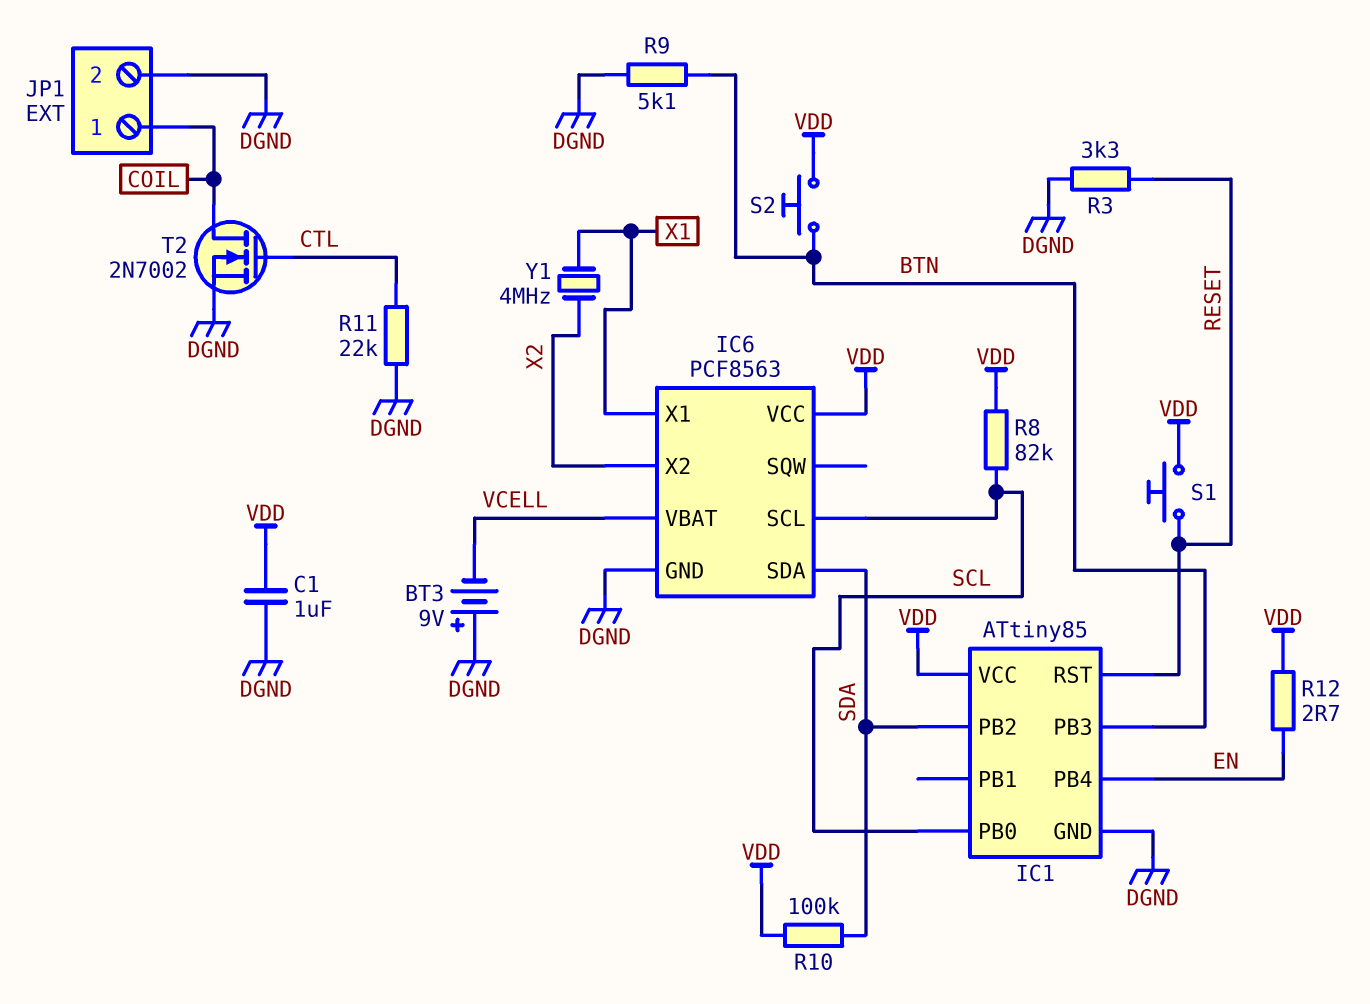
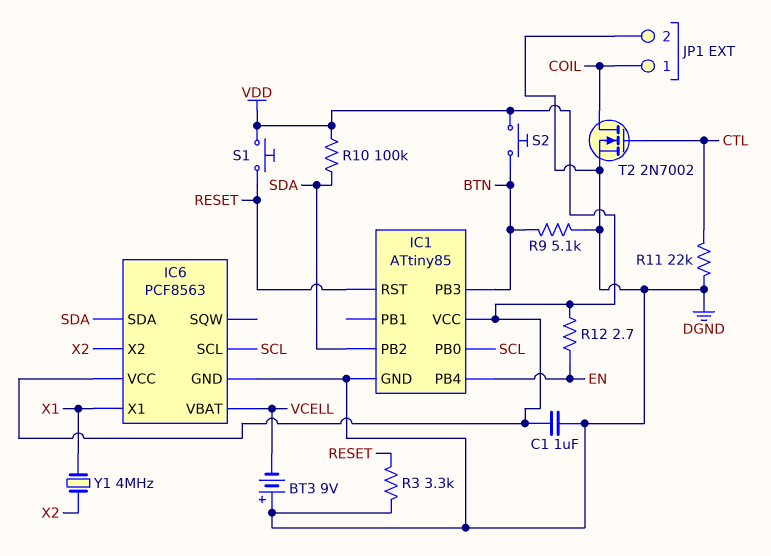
R8: 82k (SCL, VDD) -> none

